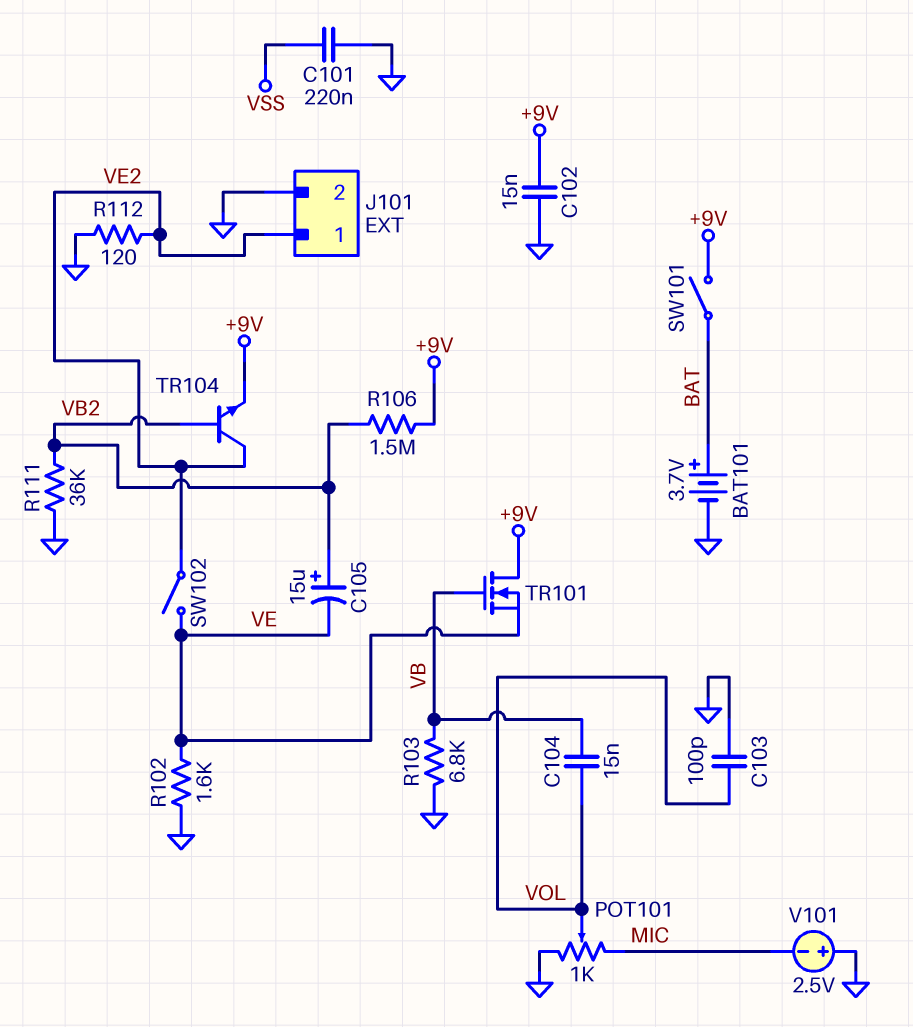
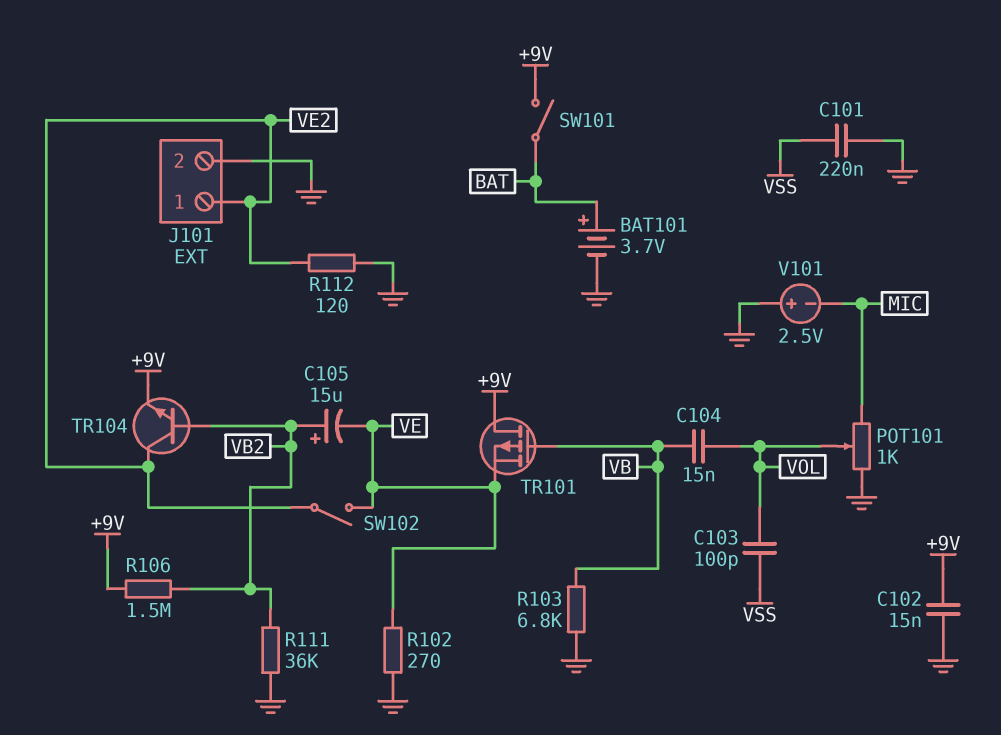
C103: 100pF (GND, VOL) -> 100pF (VOL, VSS)
R102: 1.6k (GND, VE) -> 270 (GND, VE)
TR101: NMOS (G VB, D +9V, S VE) -> PMOS (G VB, D +9V, S VE)

